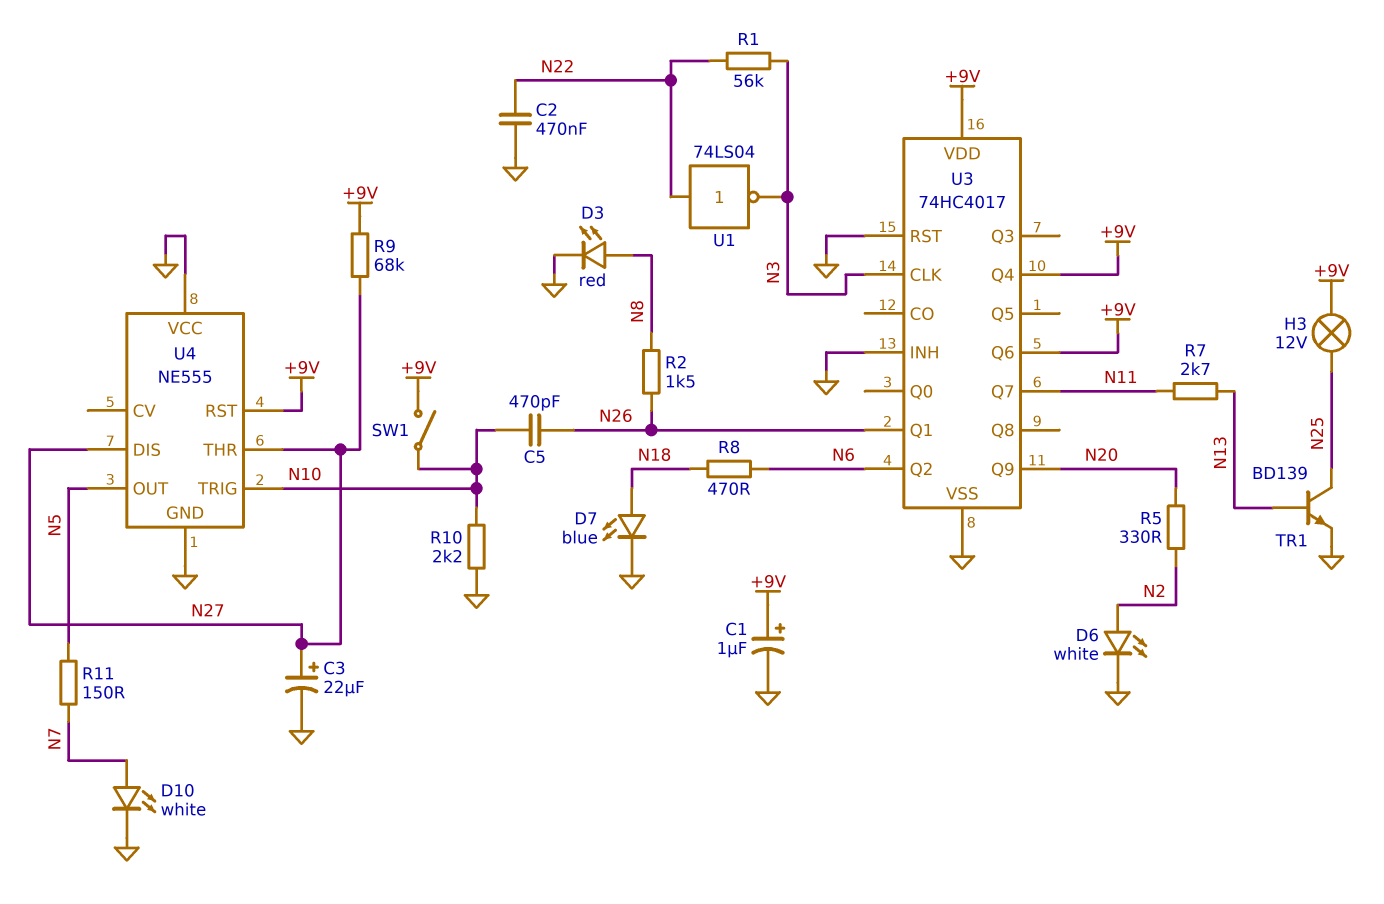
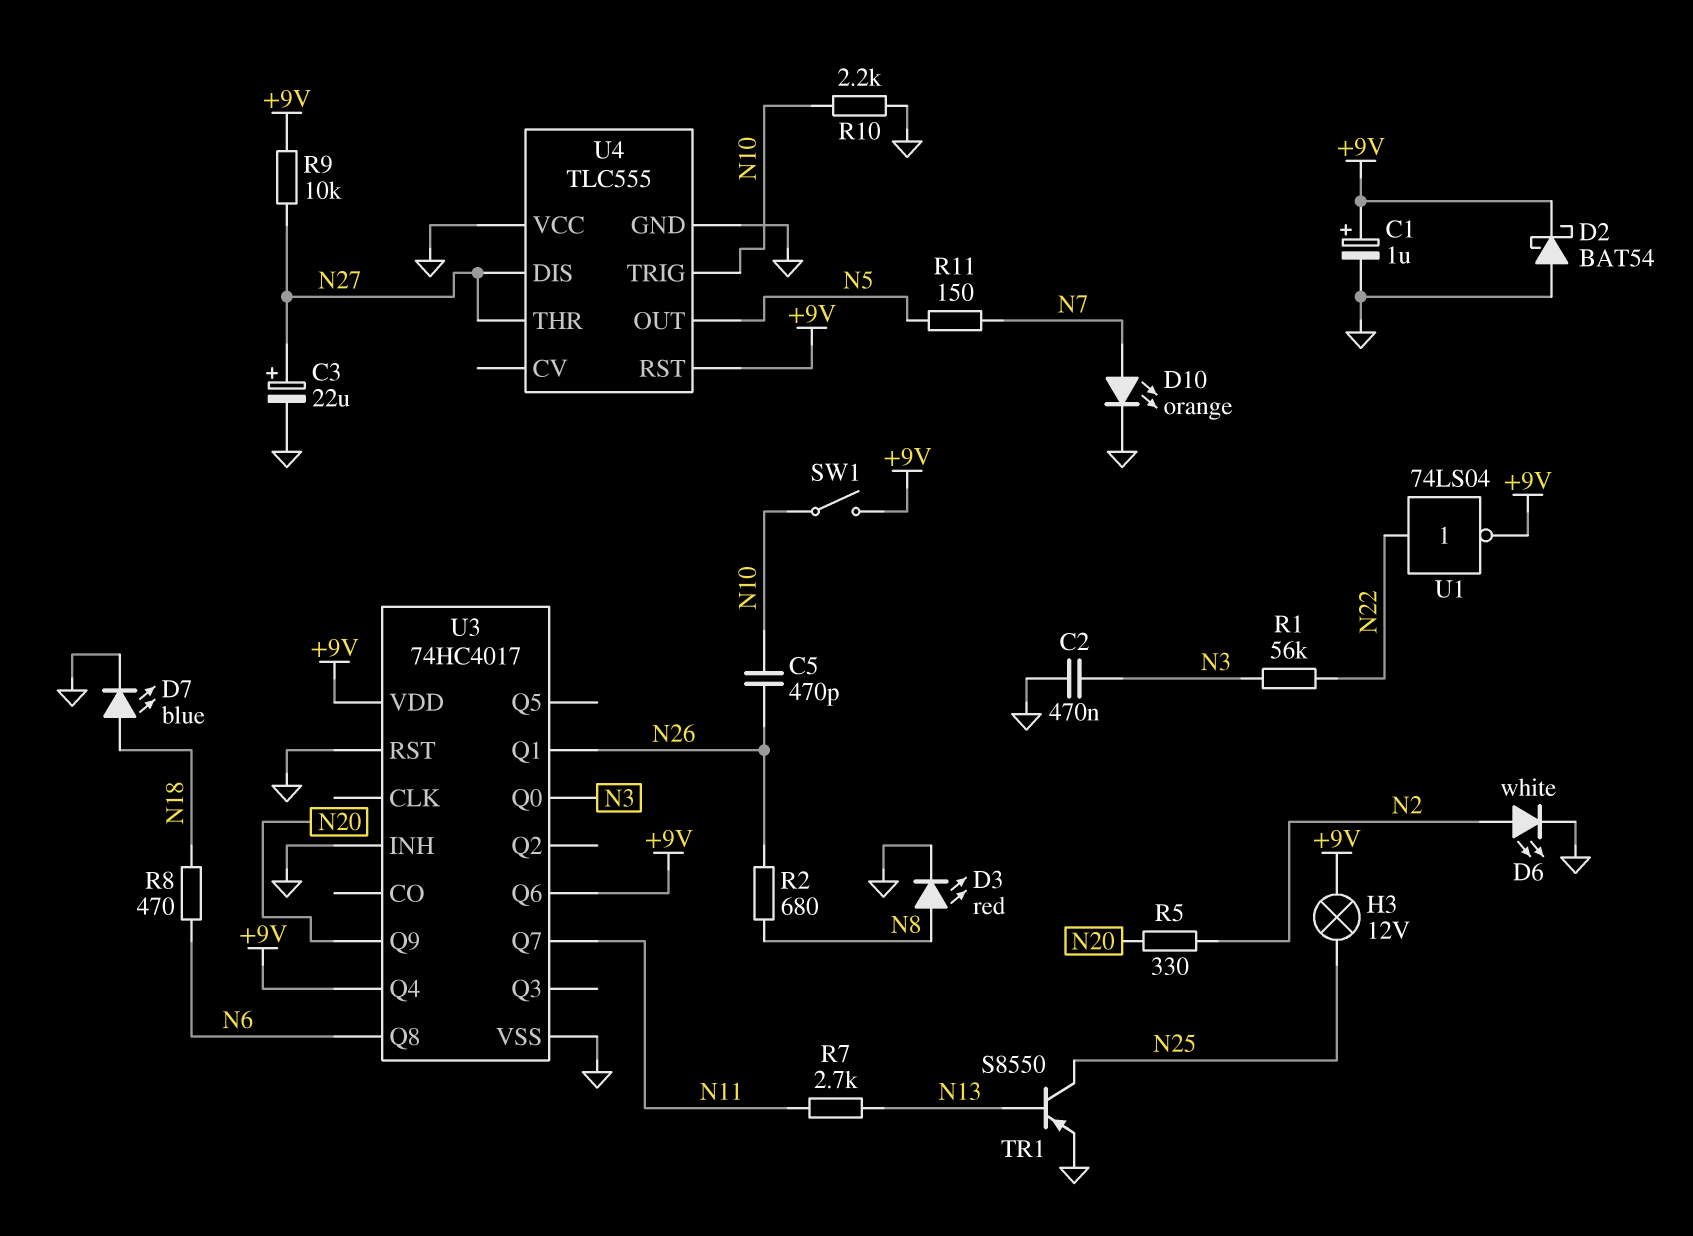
C2: 470nF (GND, N22) -> 470nF (GND, N3)
D2: none -> schottky BAT54 (A GND, K +9V)
D10: LED white (A N7, K GND) -> LED orange (A N7, K GND)
R2: 1.5k (N8, N26) -> 680 (N8, N26)
R9: 68k (+9V, N27) -> 10k (+9V, N27)
TR1: NPN BD139 (B N13, C N25, E GND) -> PNP S8550 (B N13, C N25, E GND)
U1: NOT 74LS04 (in N22, out N3) -> NOT 74LS04 (in N22, out +9V)
U3 pin CLK: N3 -> none
U3 pin Q0: none -> N3
U3 pin Q2: N6 -> none
U3 pin Q8: none -> N6
U4: NE555 -> TLC555

